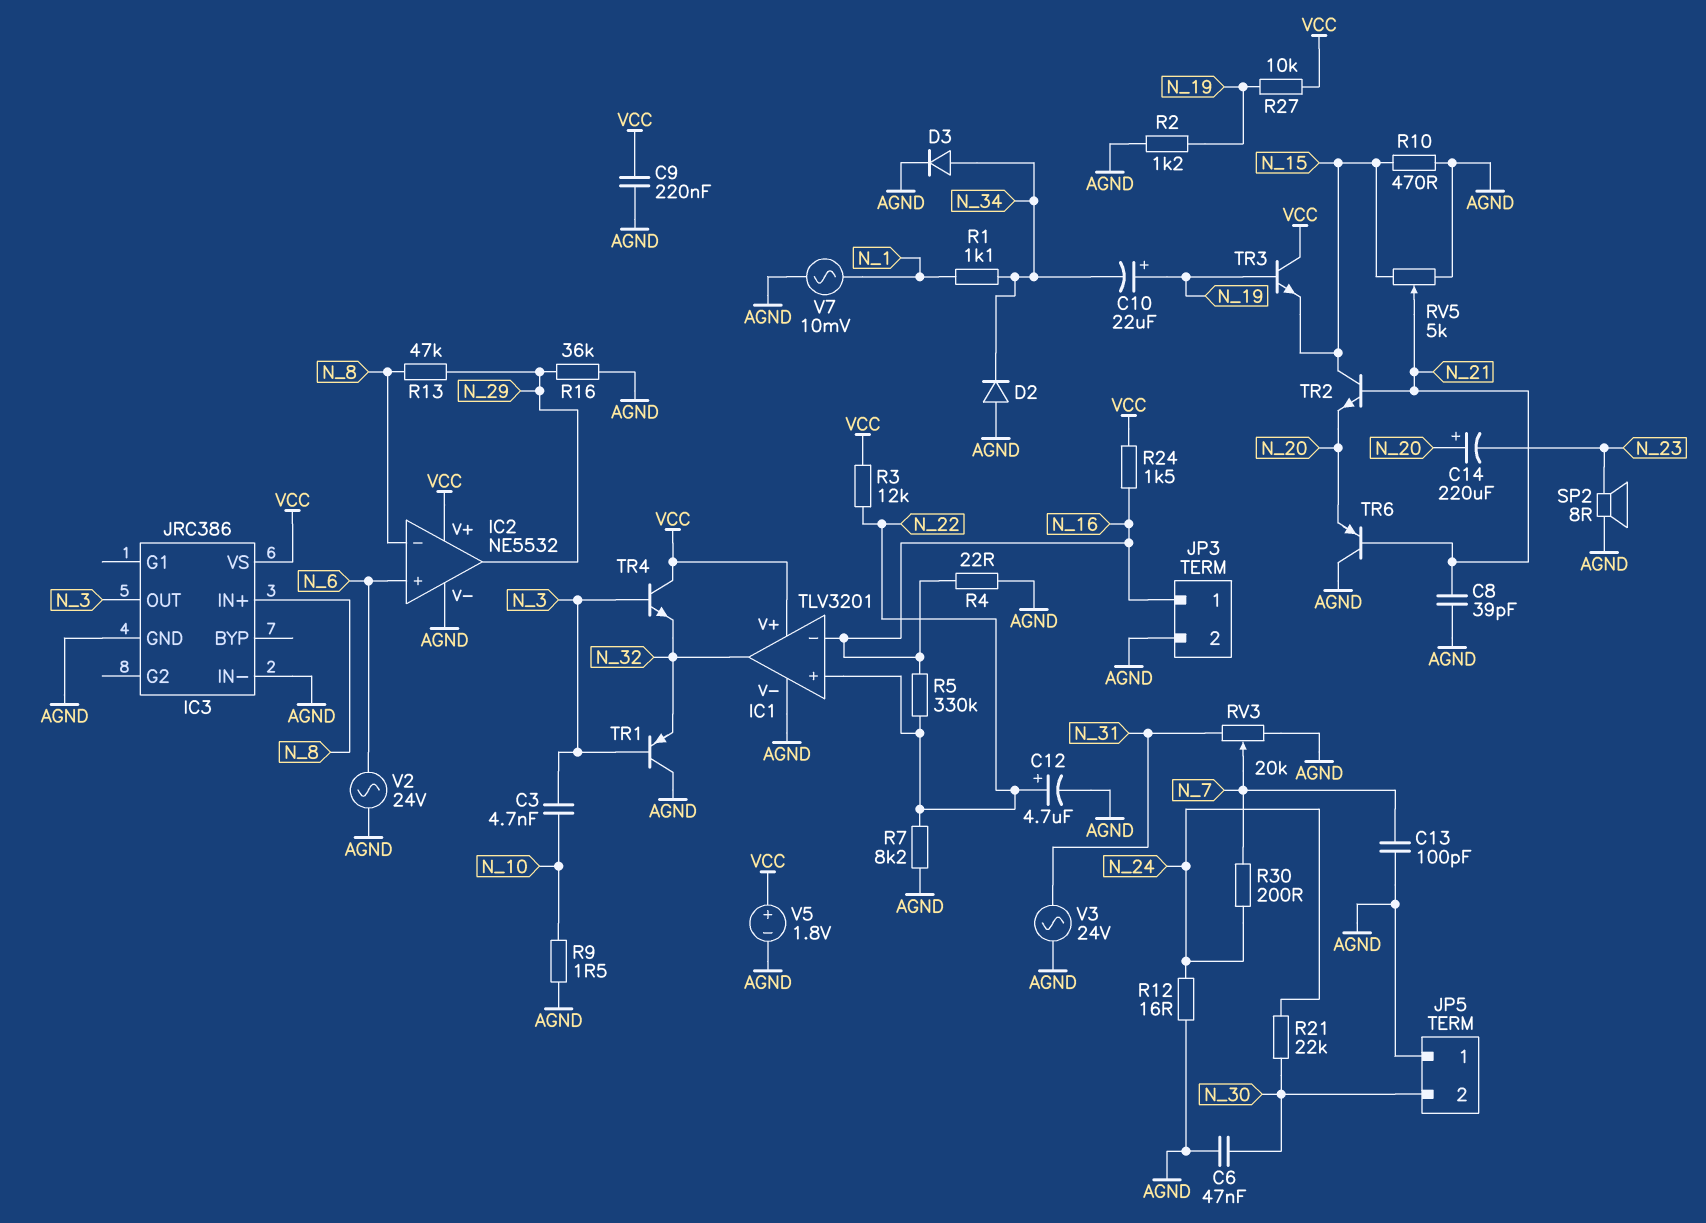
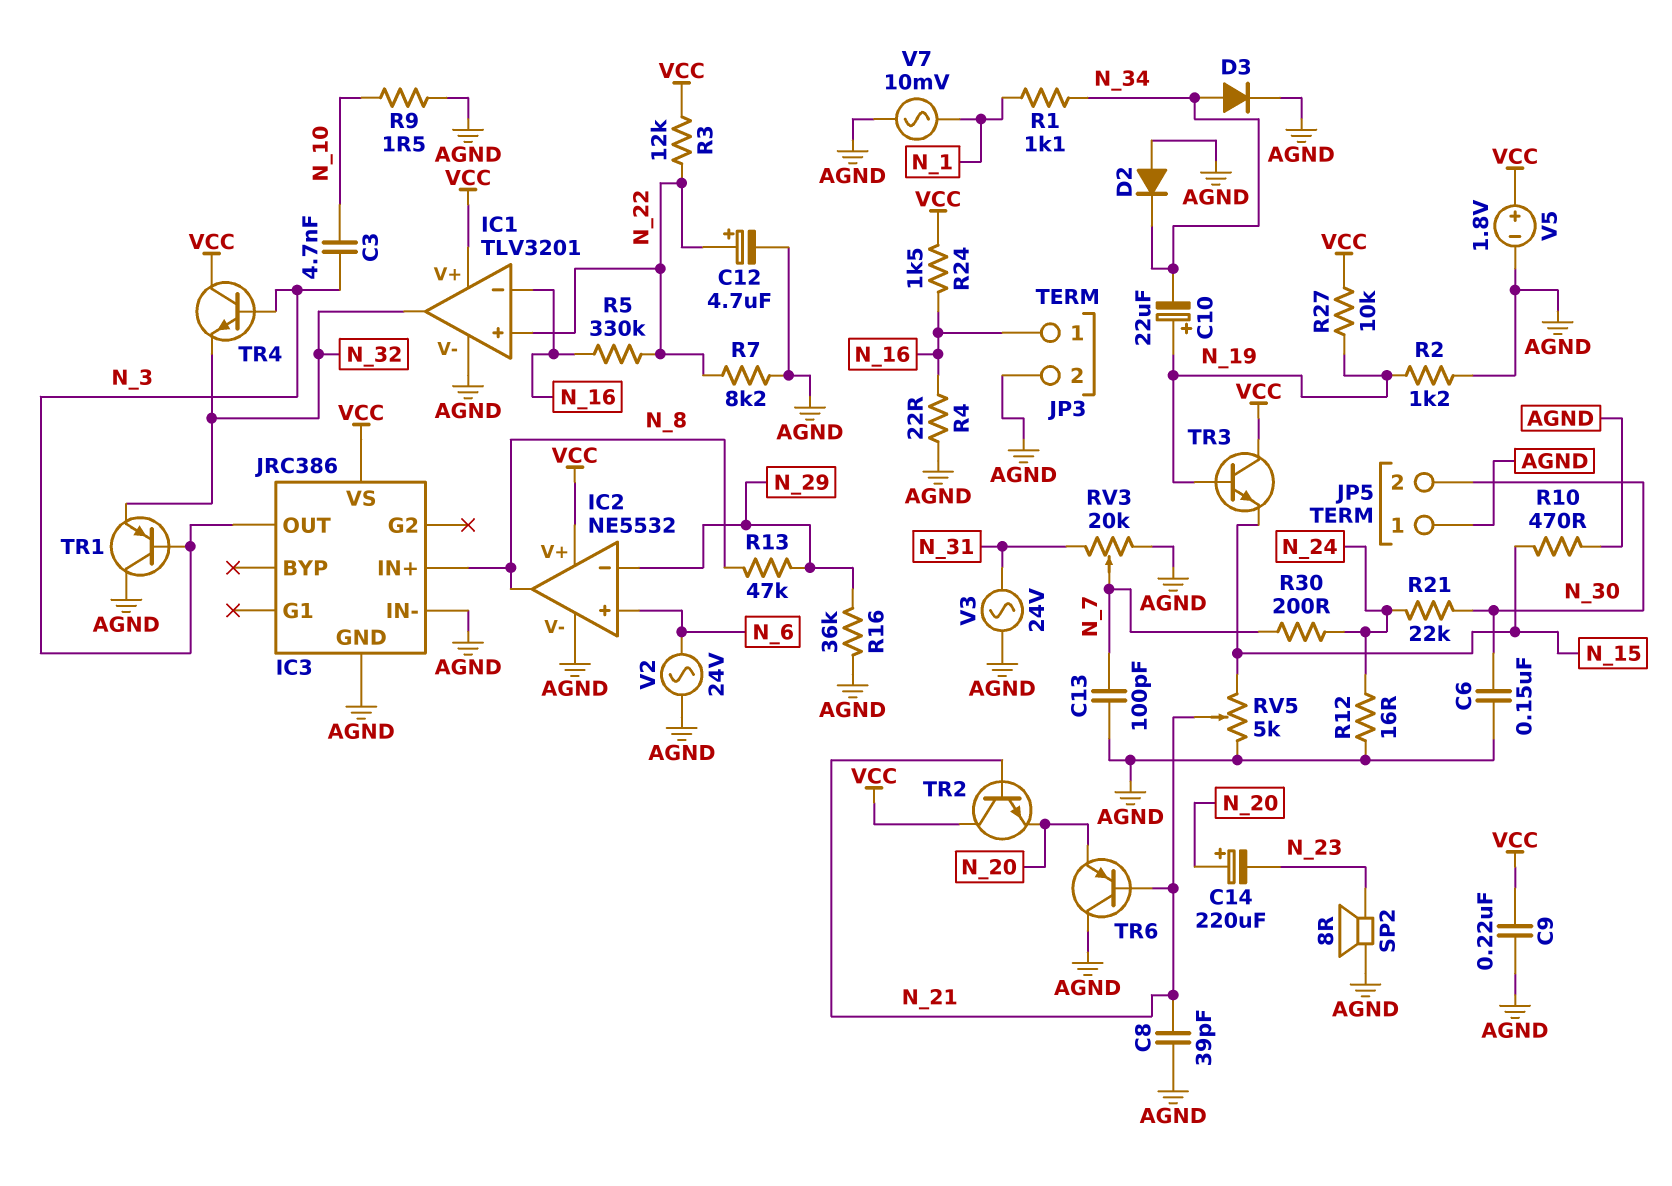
C6: 47nF (AGND, N_30) -> 150nF (AGND, N_30)
IC2 pin in-: N_8 -> N_29
IC2 pin out: N_29 -> N_8
TR2: NPN (B N_21, C N_15, E N_20) -> NPN (B N_21, C VCC, E N_20)

